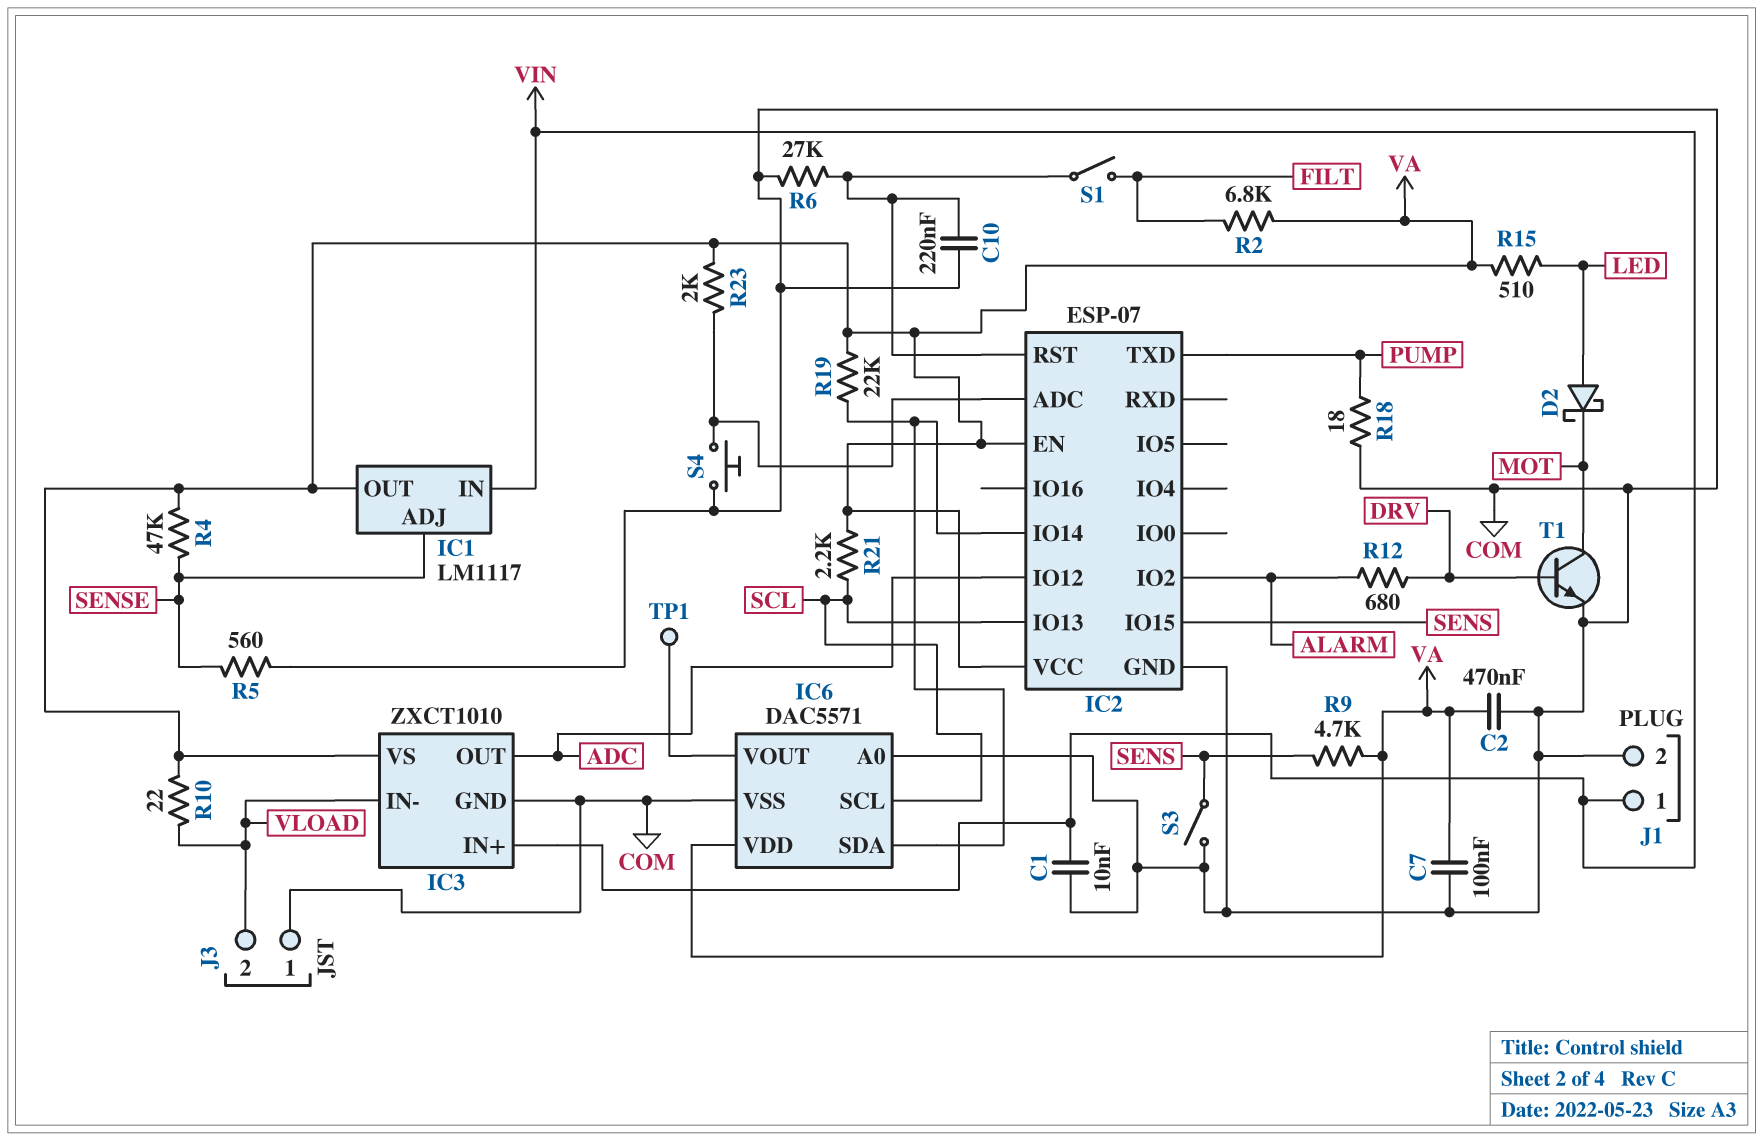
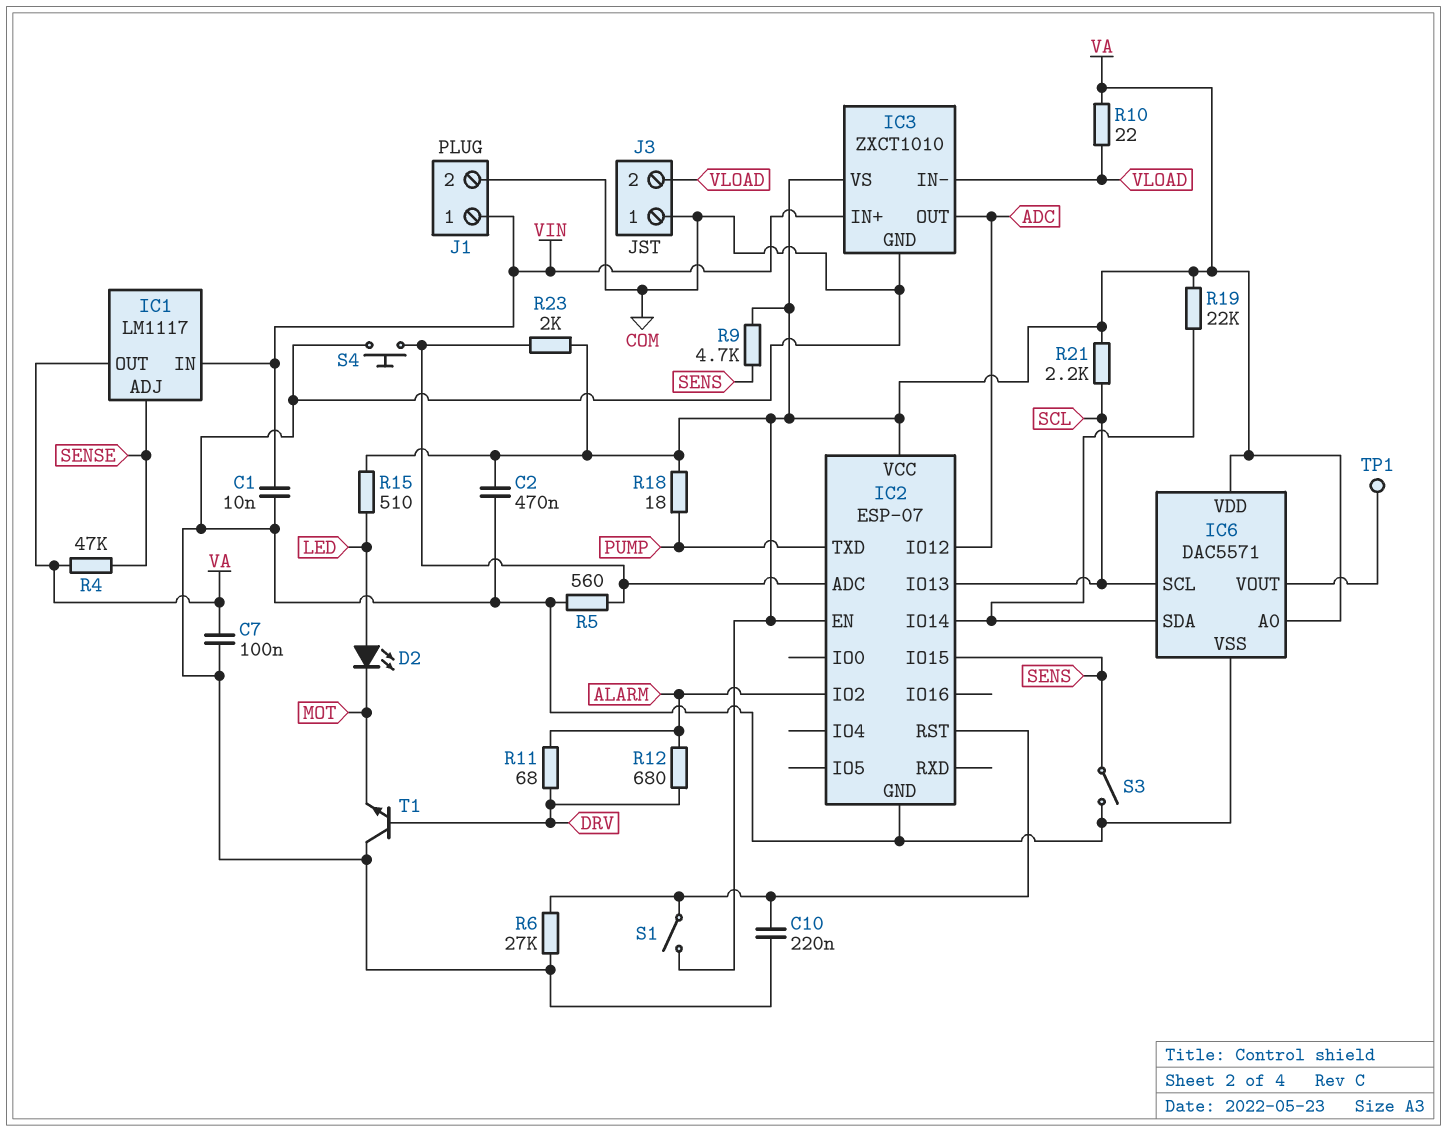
D2: schottky (A LED, K MOT) -> LED (A LED, K MOT)
IC6 pin A0: COM -> VA
R2: 6.8k (FILT, VA) -> none
R5: 560 (COM, SENSE) -> 560 (COM, IC2/ADC)
R11: none -> 68 (ALARM, DRV)
R18: 18 (COM, PUMP) -> 18 (PUMP, VA)
S1: switch (FILT, IC2/RST) -> switch (IC2/RST, VA)
T1: NPN (B DRV, C MOT, E COM) -> NPN (B DRV, C COM, E MOT)

